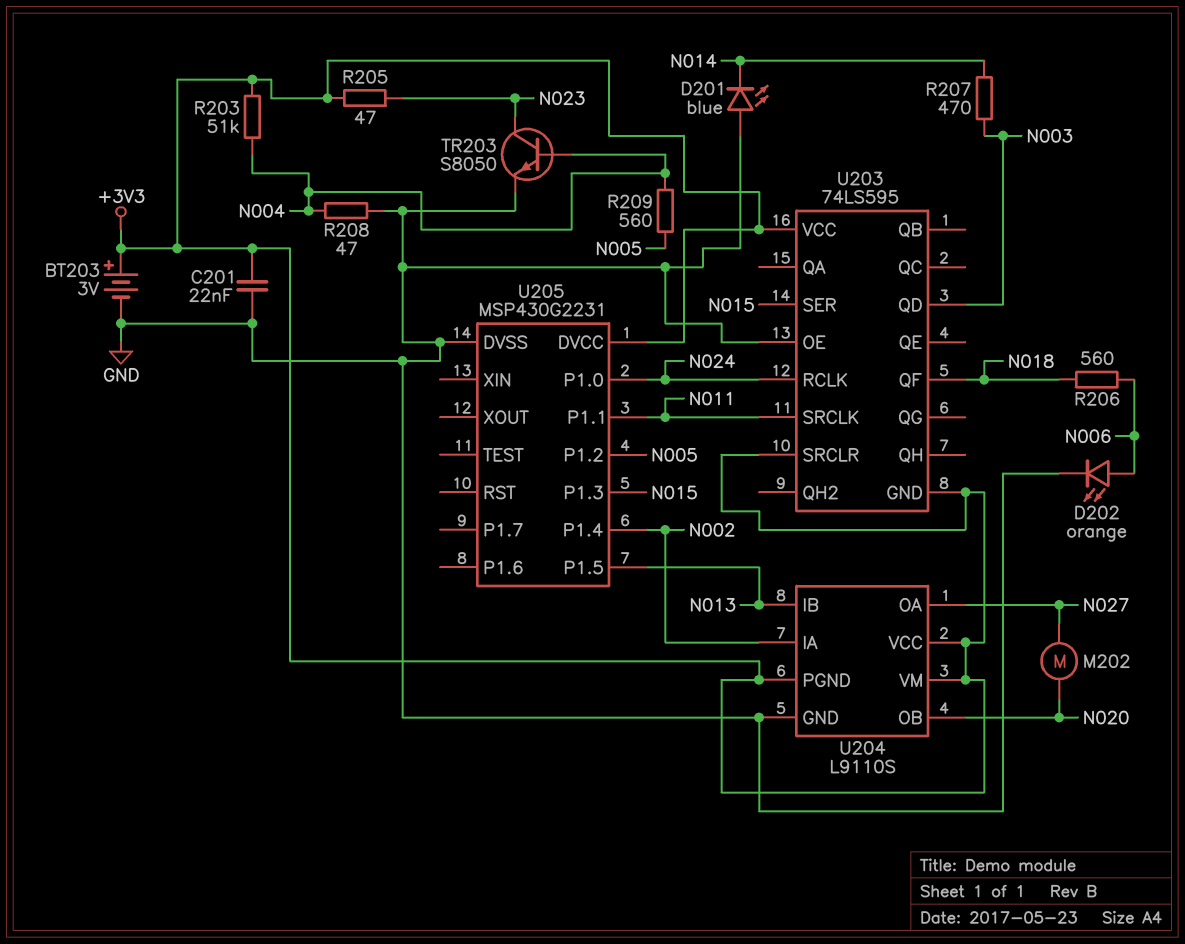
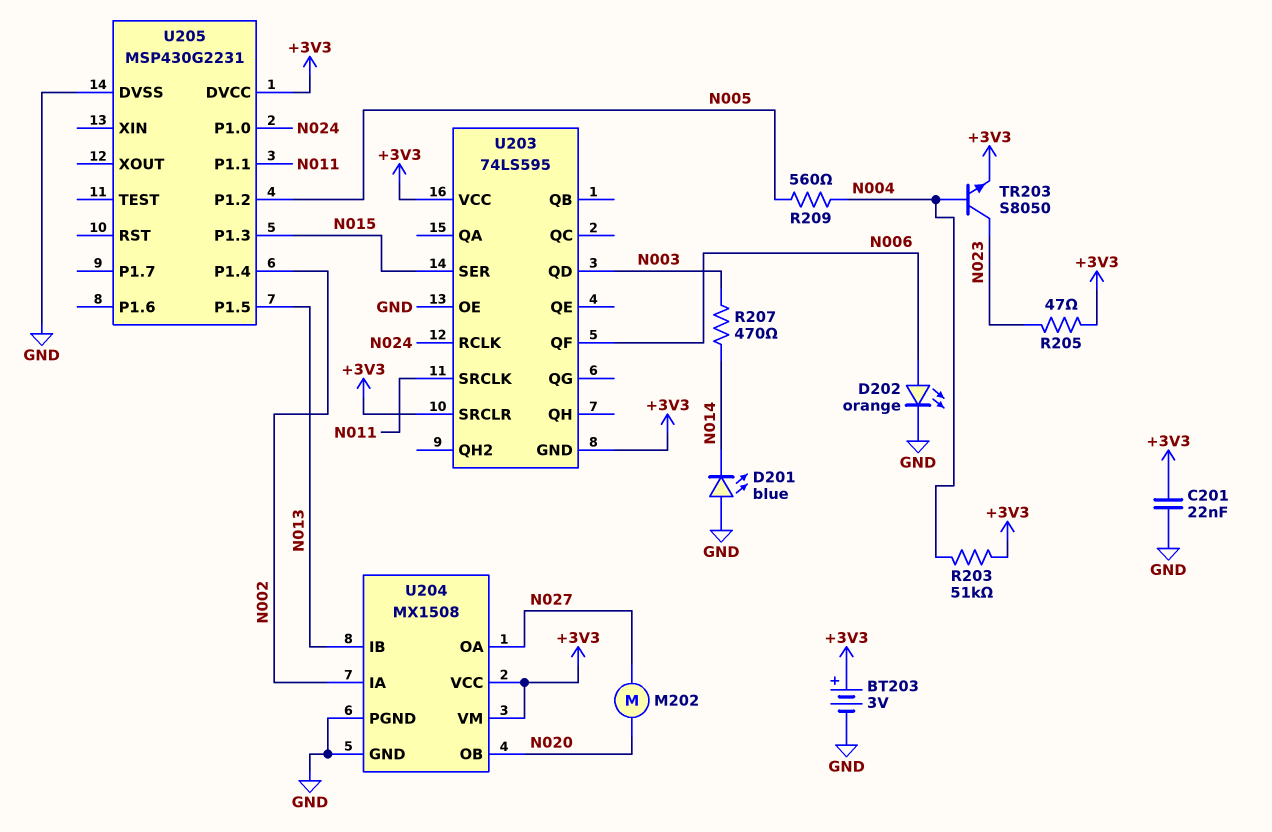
R206: 560 (N006, N018) -> none
R208: 47 (GND, N004) -> none
TR203: NPN S8050 (B N004, C N023, E GND) -> NPN S8050 (B N004, C N023, E +3V3)
U203 pin QF: N018 -> N006
U204: L9110S -> MX1508
U204 pin PGND: +3V3 -> GND

